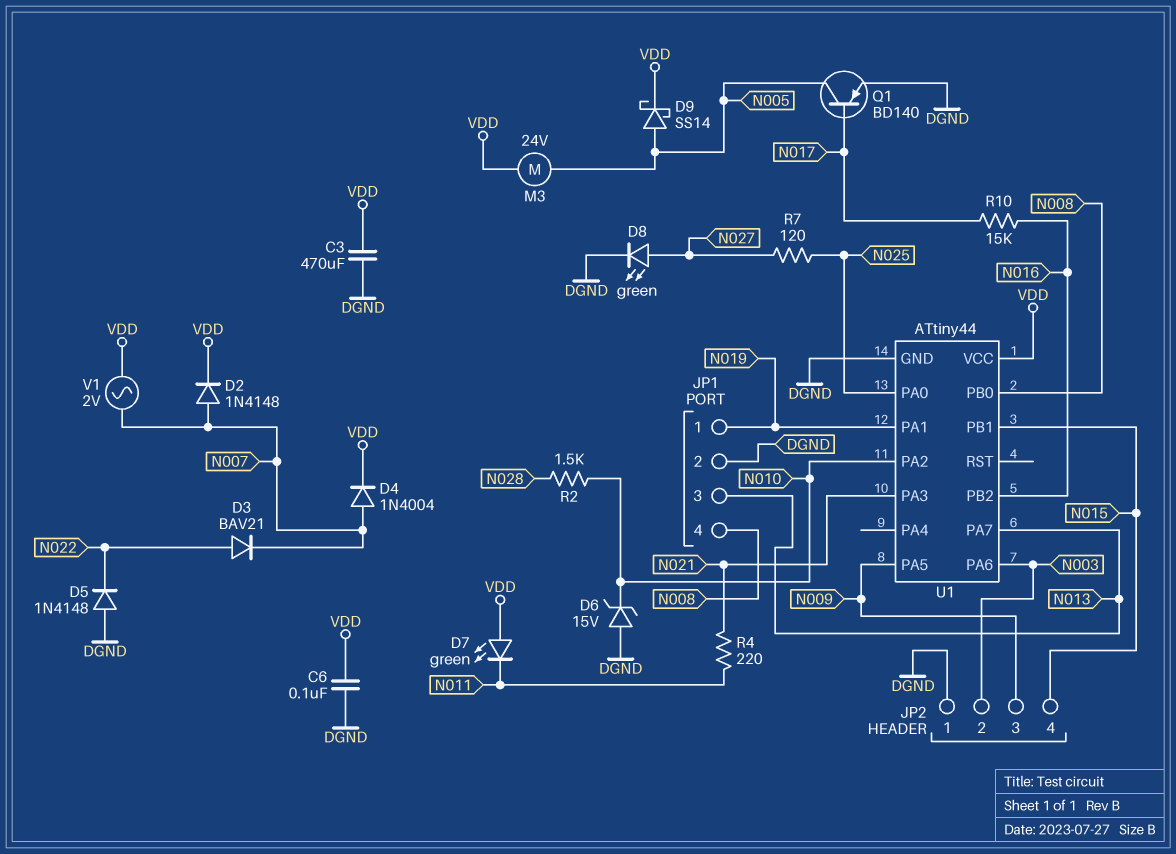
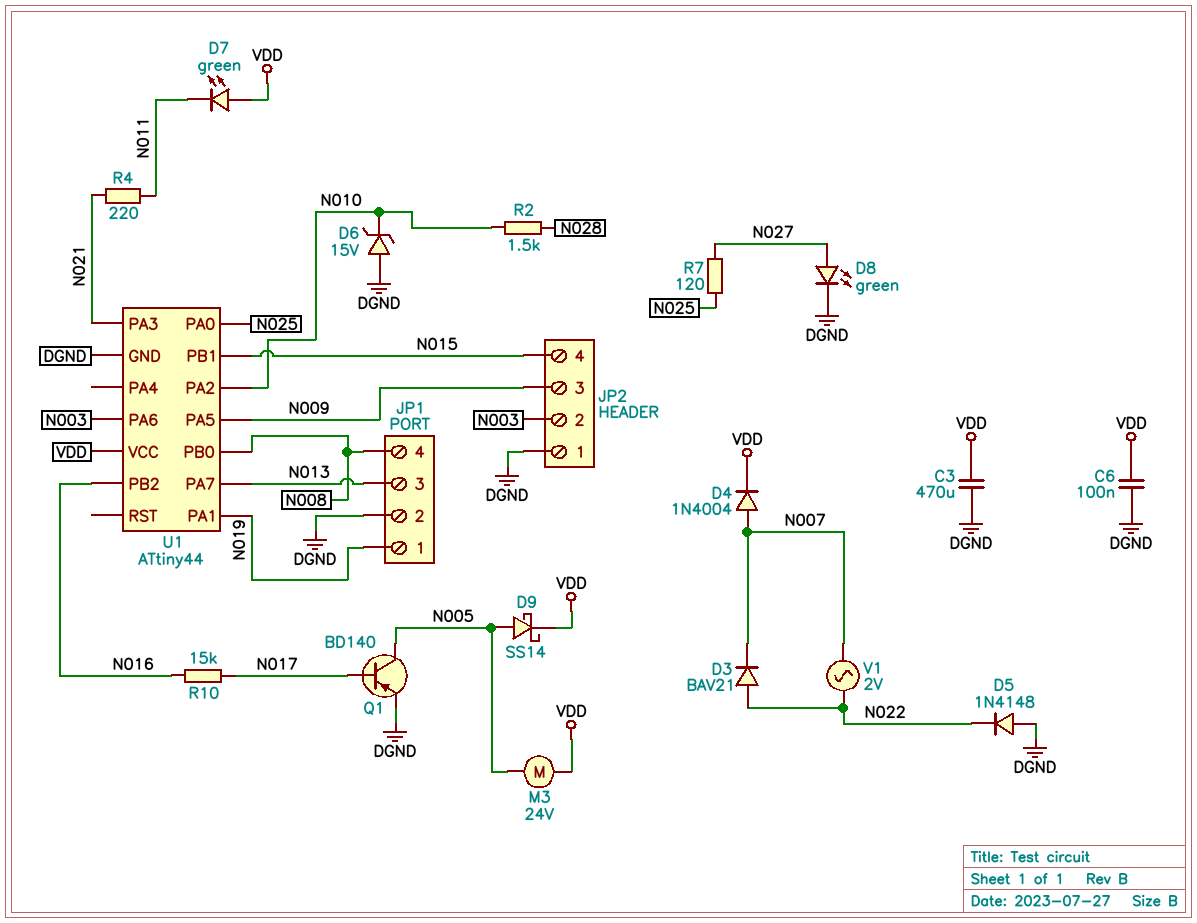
D2: diode 1N4148 (A N007, K VDD) -> none
V1: AC 2V (N007, VDD) -> AC 2V (N007, N022)

